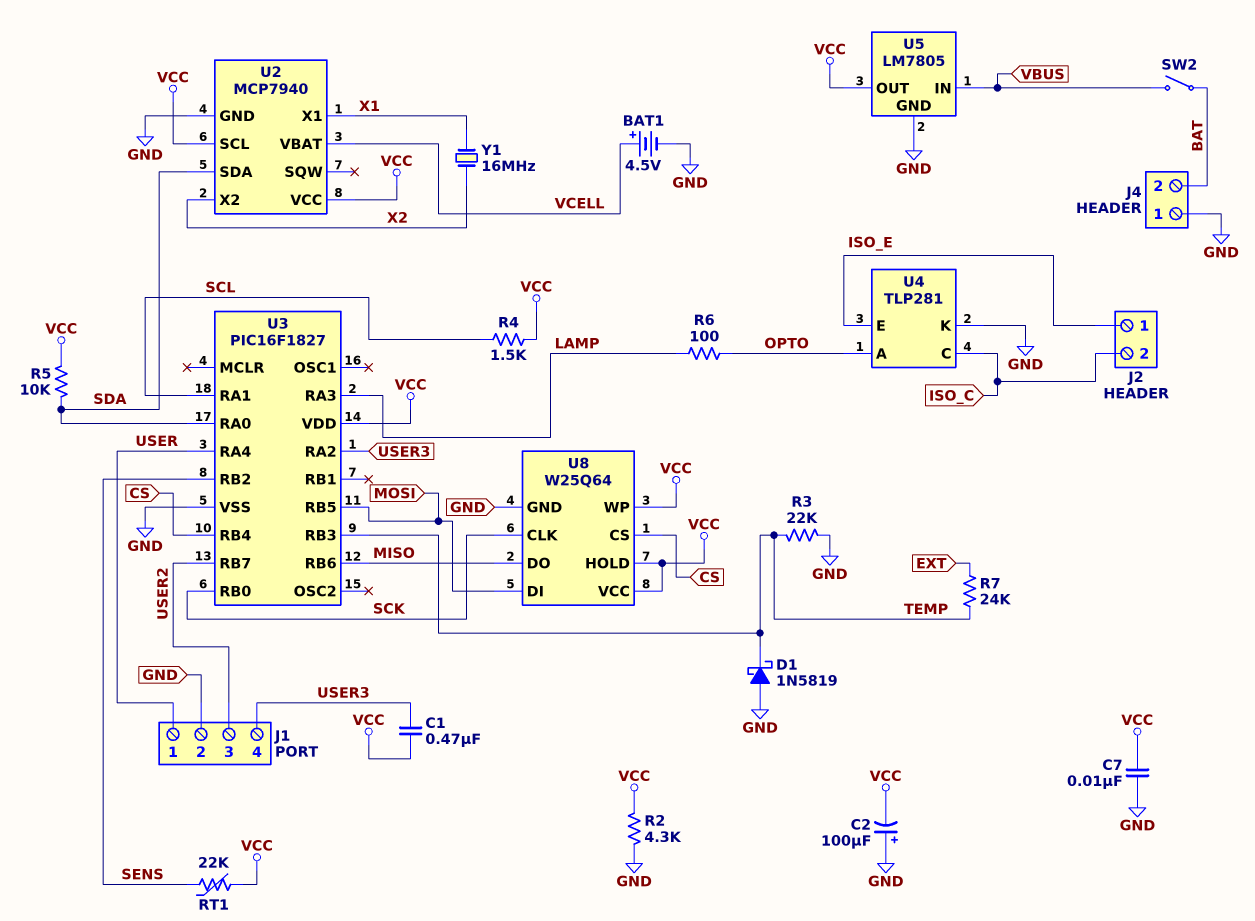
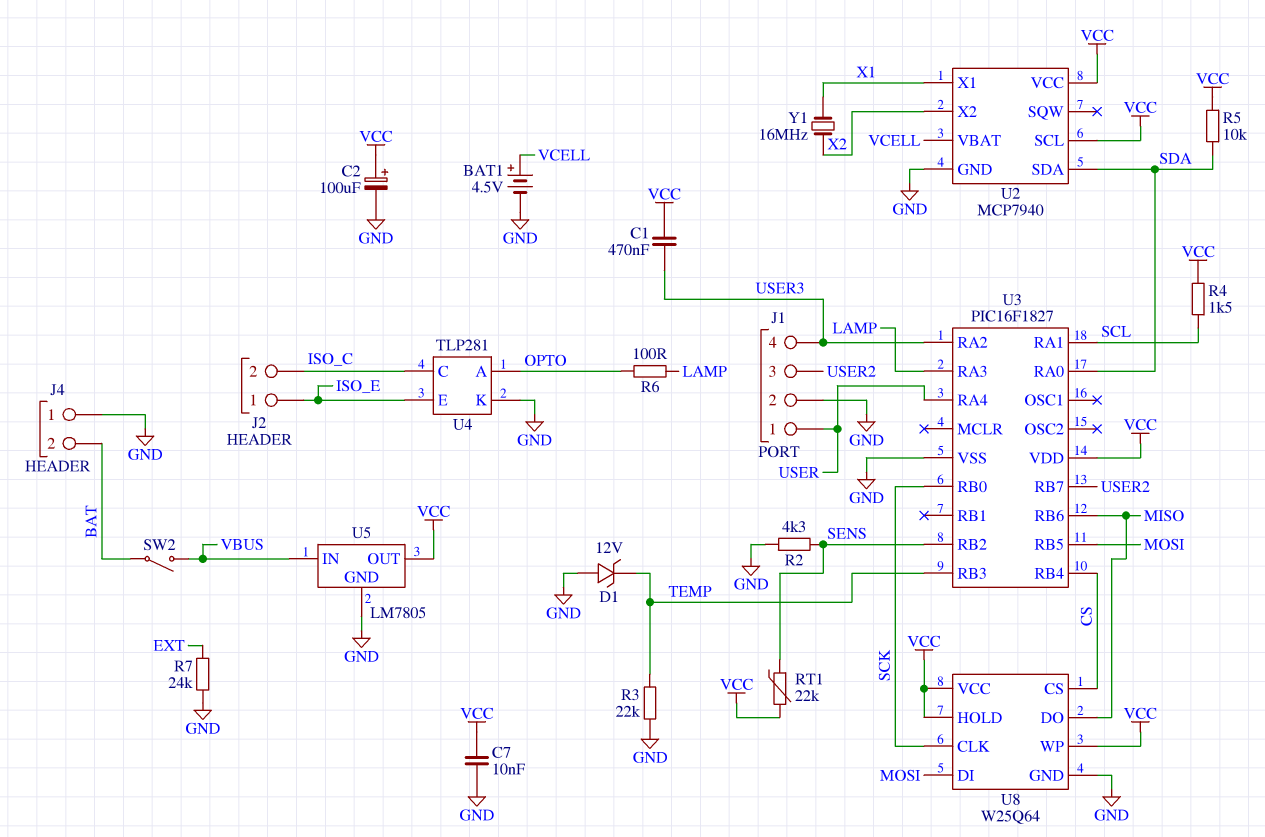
C2: 100uF (plus GND, minus VCC) -> 100uF (plus VCC, minus GND)
D1: schottky 1N5819 (A GND, K TEMP) -> zener 12V (A GND, K TEMP)
R2: 4.3k (GND, VCC) -> 4.3k (GND, SENS)
R7: 24k (EXT, TEMP) -> 24k (EXT, GND)

